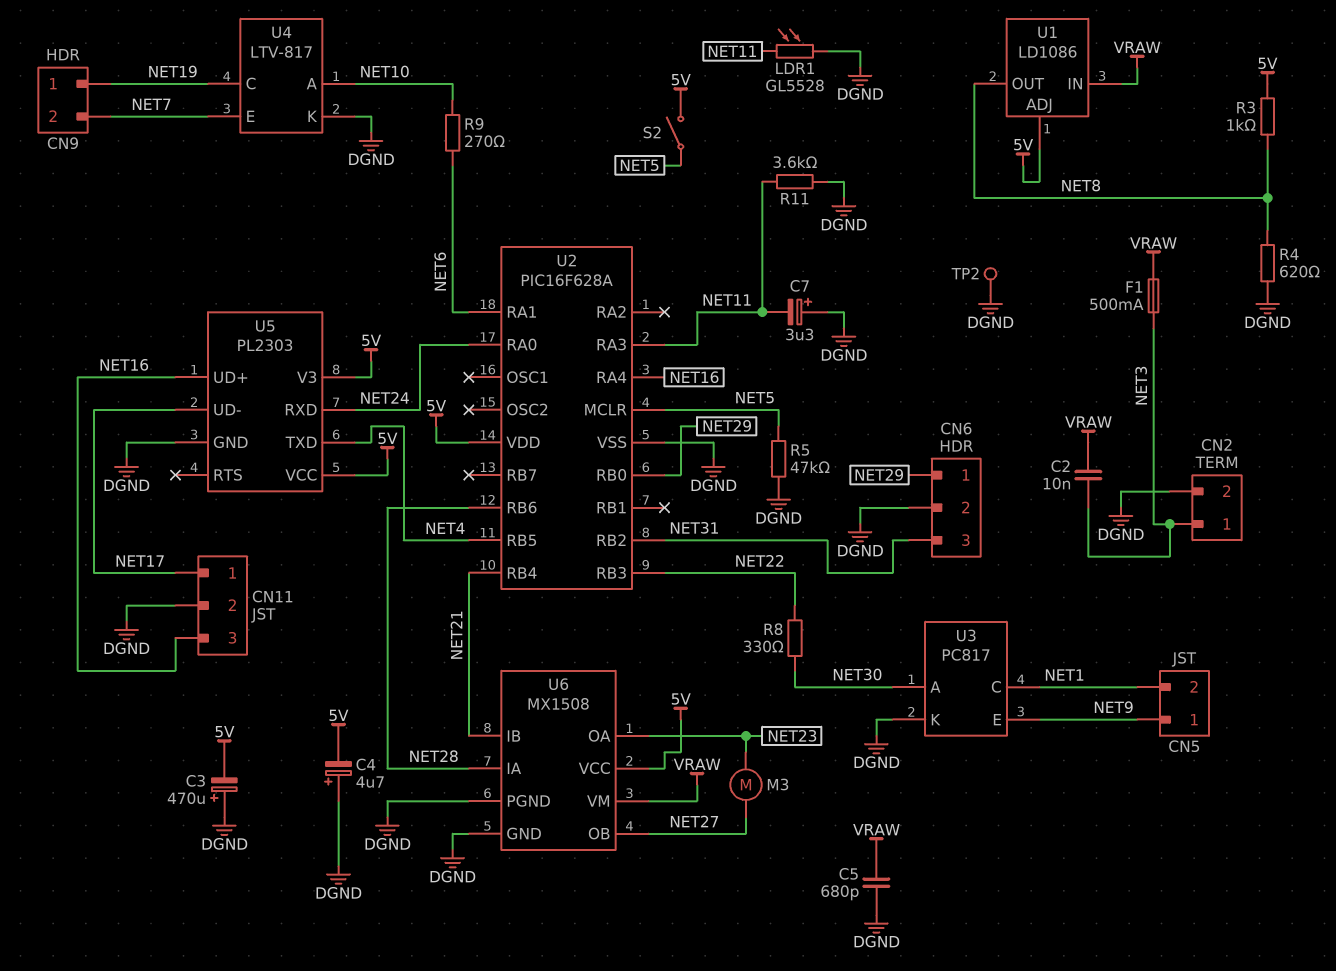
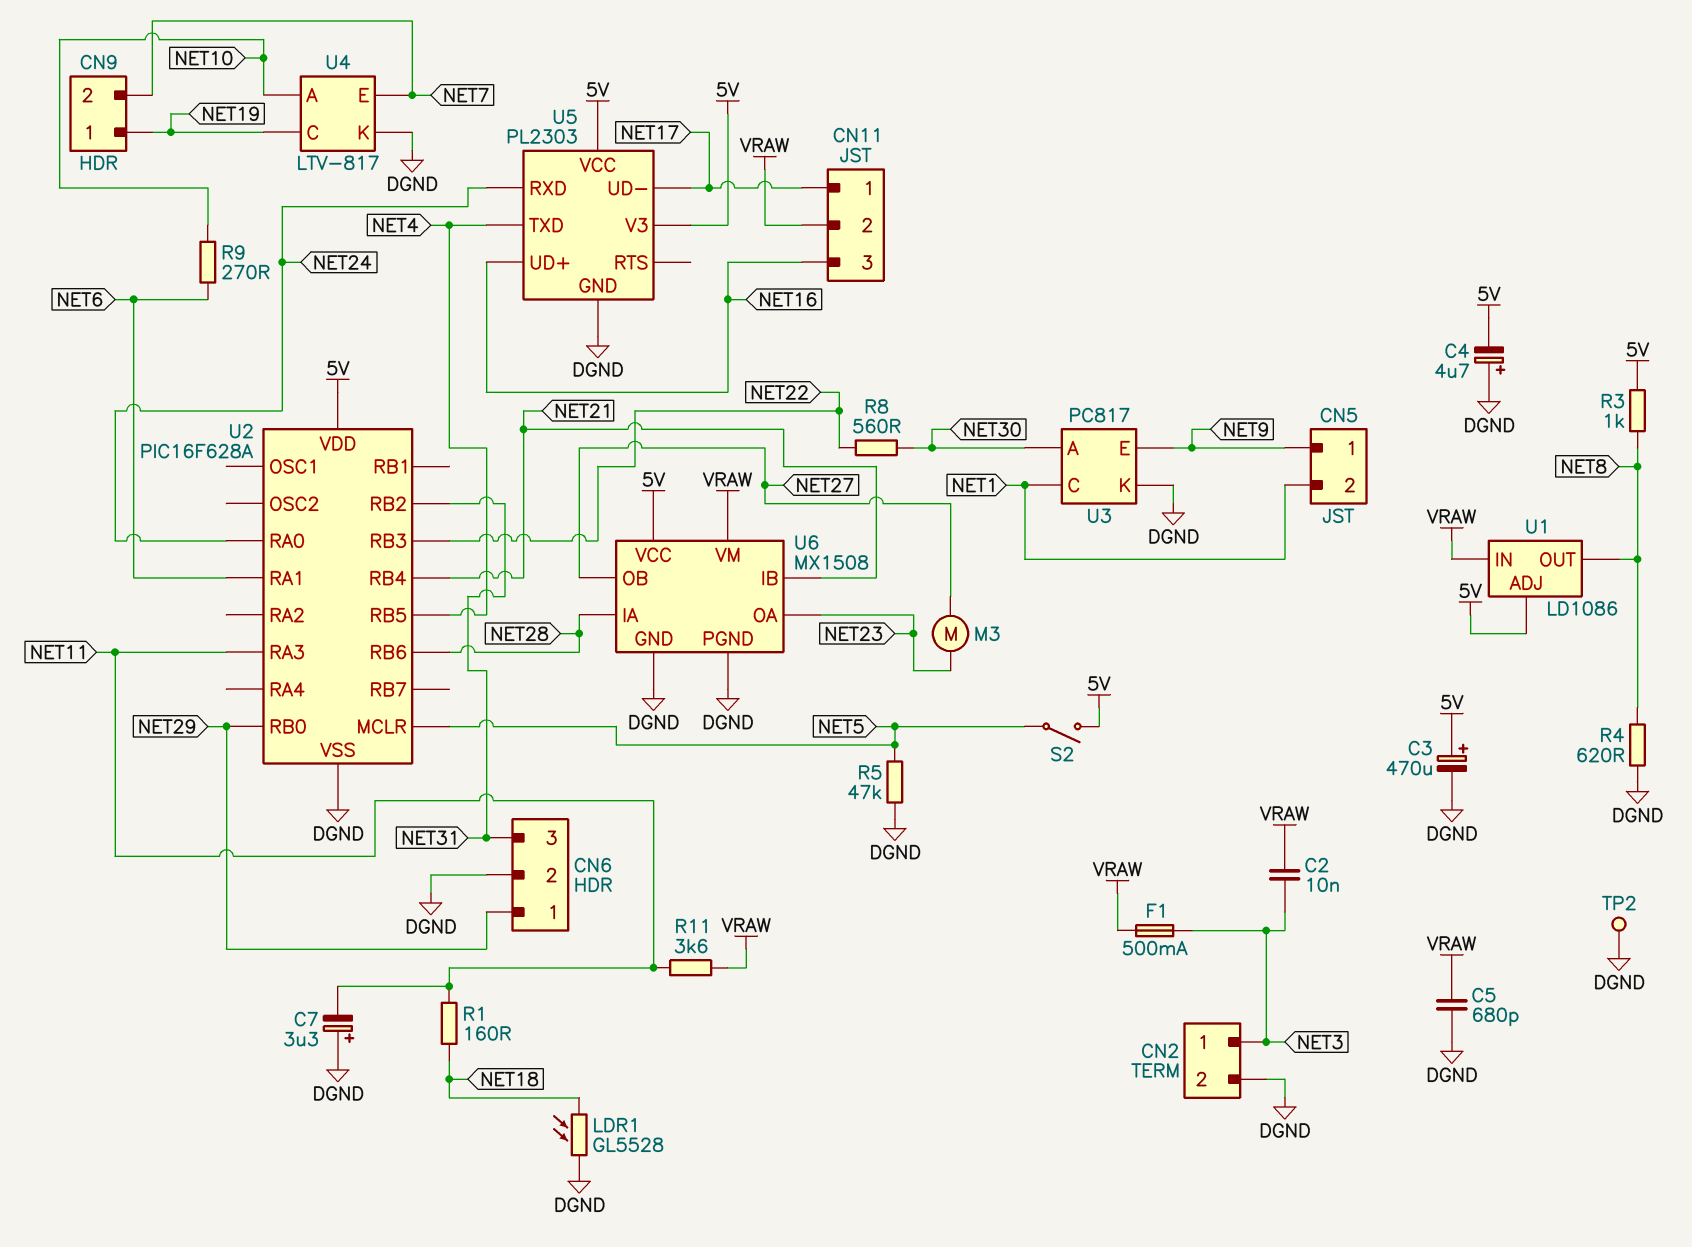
C3: 470uF (plus DGND, minus 5V) -> 470uF (plus 5V, minus DGND)
CN11 pin 2: DGND -> VRAW
LDR1: GL5528 (DGND, NET11) -> GL5528 (DGND, NET18)
R1: none -> 160 (NET11, NET18)
R8: 330 (NET22, NET30) -> 560 (NET22, NET30)
R11: 3.6k (DGND, NET11) -> 3.6k (NET11, VRAW)
U2 pin RA4: NET16 -> none

